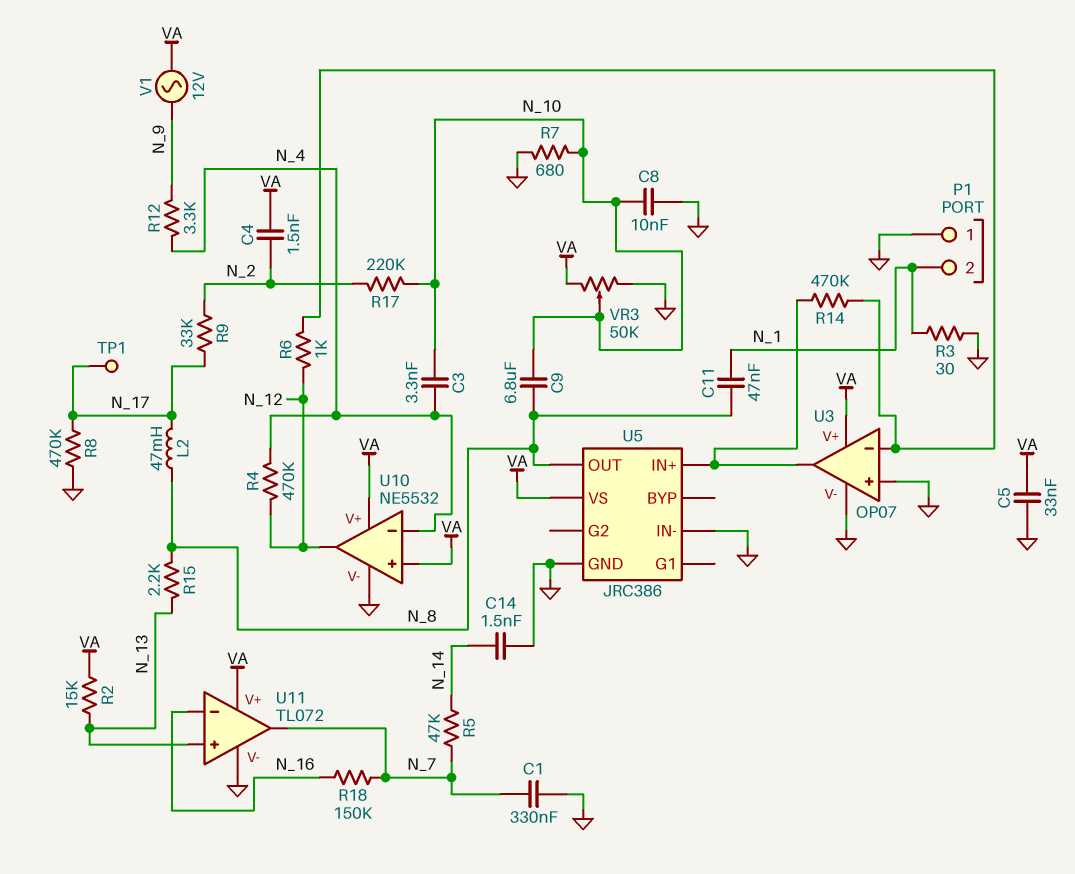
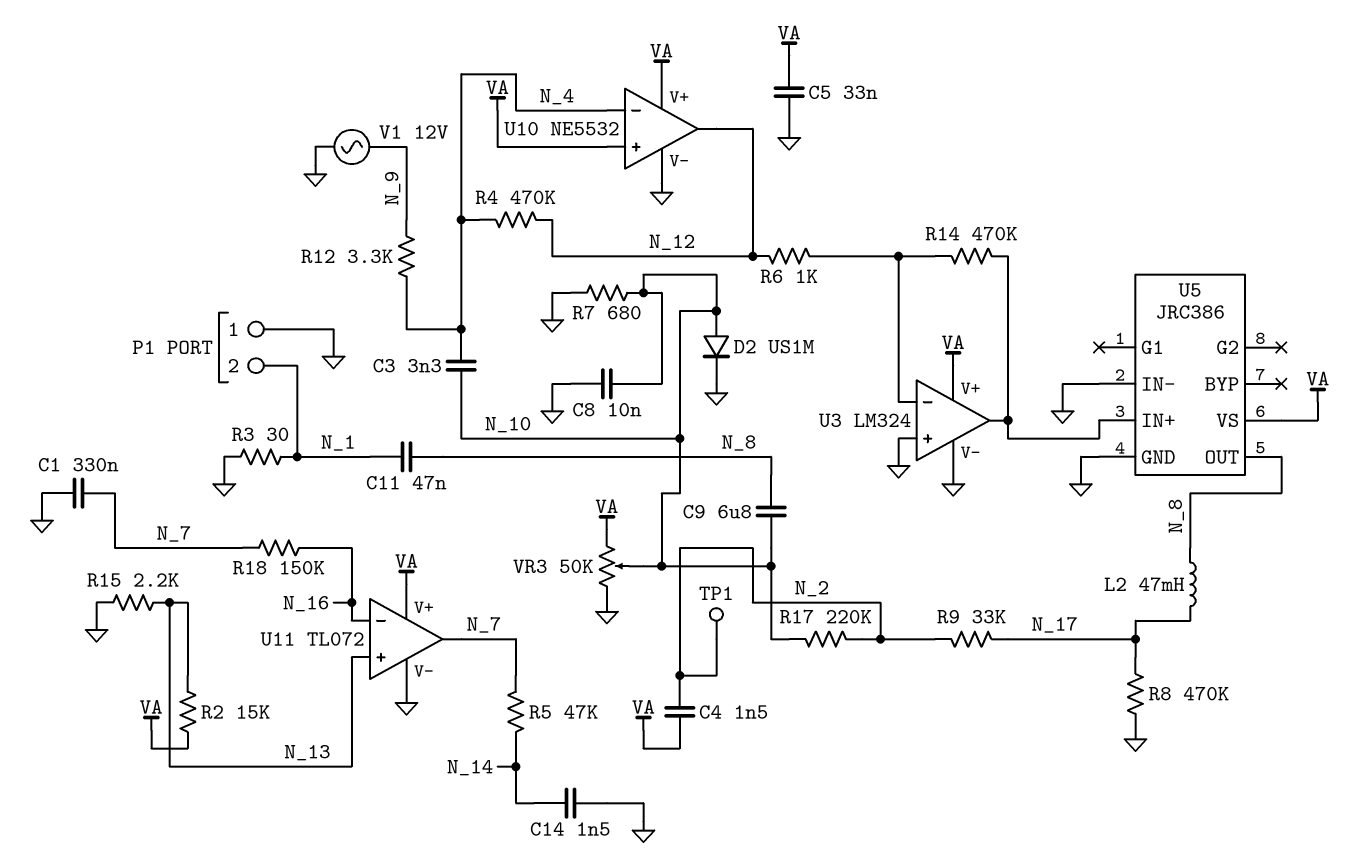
D2: none -> diode US1M (A N_10, K GND)
R15: 2.2k (N_8, N_13) -> 2.2k (GND, N_13)
TP1: test point (N_17) -> test point (N_2)
U3: OP07 -> LM324
V1: AC 12V (N_9, VA) -> AC 12V (GND, N_9)

